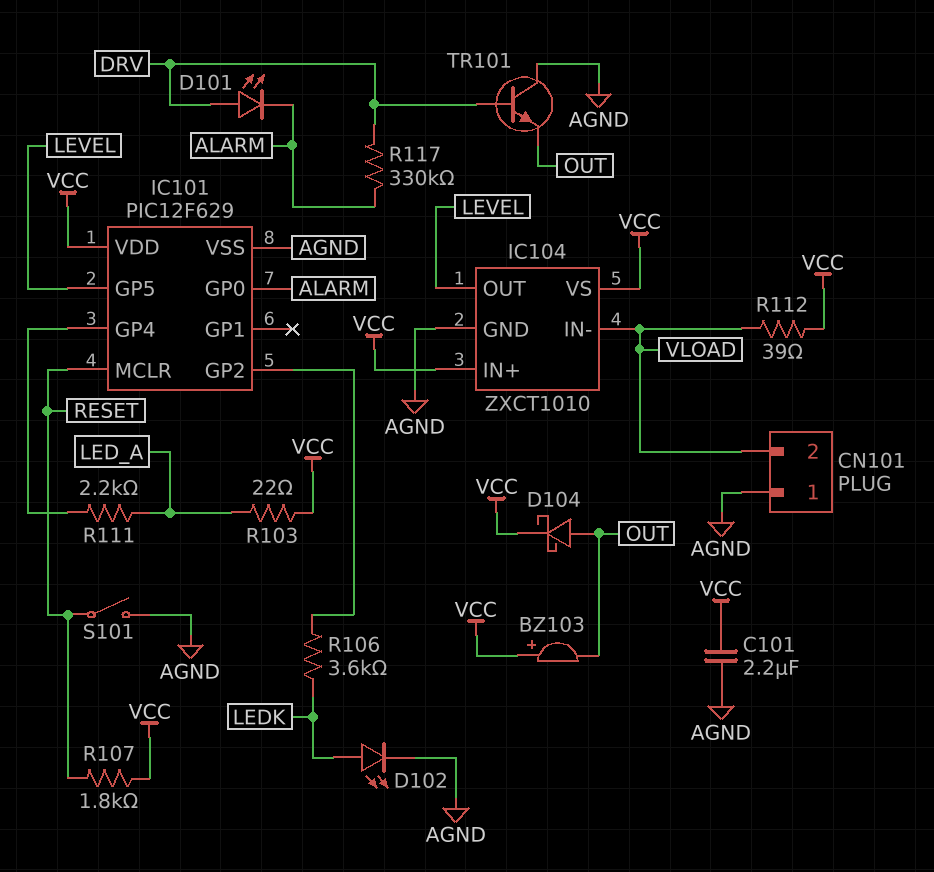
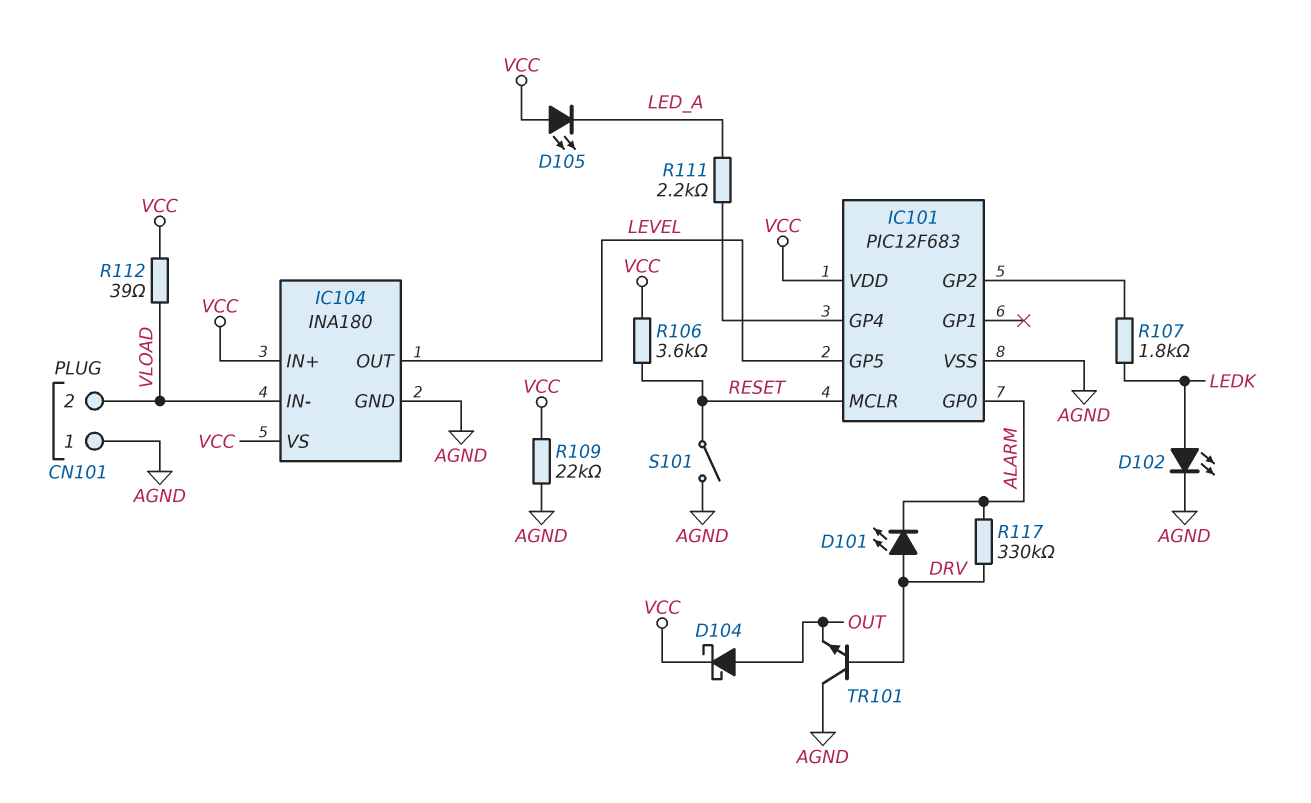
BZ103: buzzer (plus VCC, minus OUT) -> none
C101: 2.2uF (AGND, VCC) -> none
D105: none -> LED (A VCC, K LED_A)
IC101: PIC12F629 -> PIC12F683
IC104: ZXCT1010 -> INA180
R103: 22 (LED_A, VCC) -> none
R106: 3.6k (IC101/GP2, LEDK) -> 3.6k (RESET, VCC)
R107: 1.8k (RESET, VCC) -> 1.8k (IC101/GP2, LEDK)
R109: none -> 22k (AGND, VCC)

